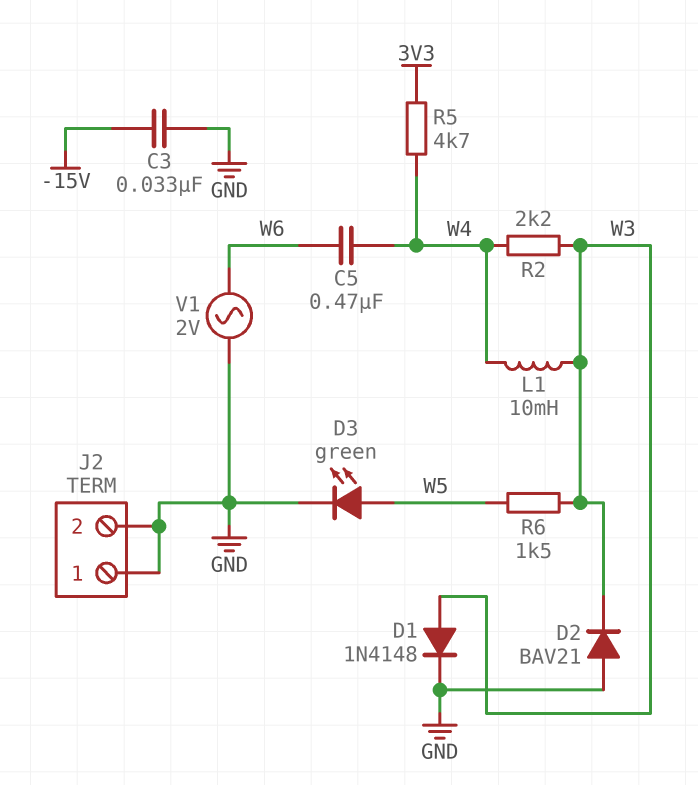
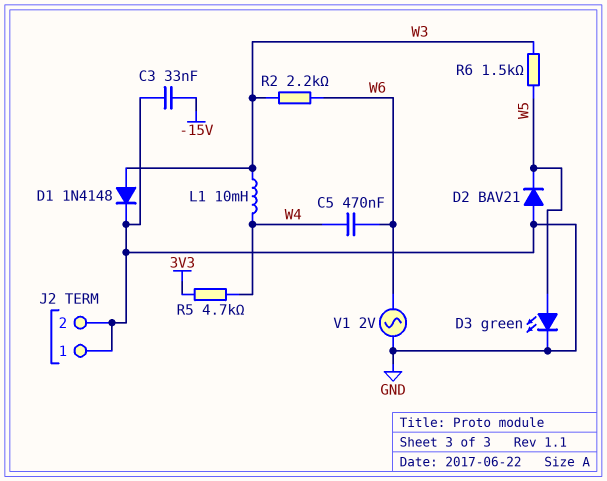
D2: diode BAV21 (A GND, K W3) -> diode BAV21 (A GND, K W5)
R2: 2.2k (W3, W4) -> 2.2k (W3, W6)

